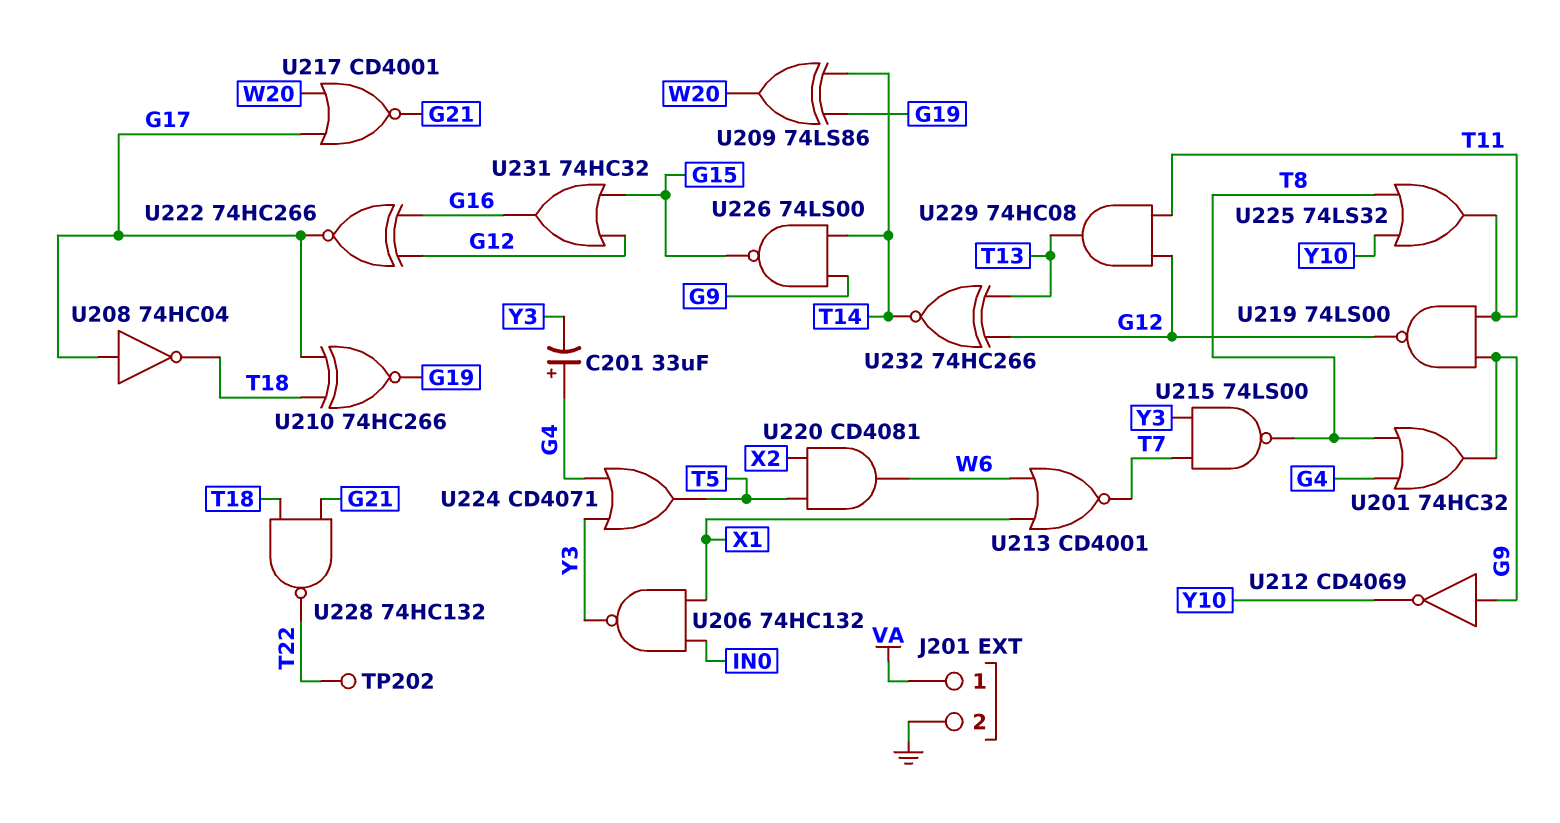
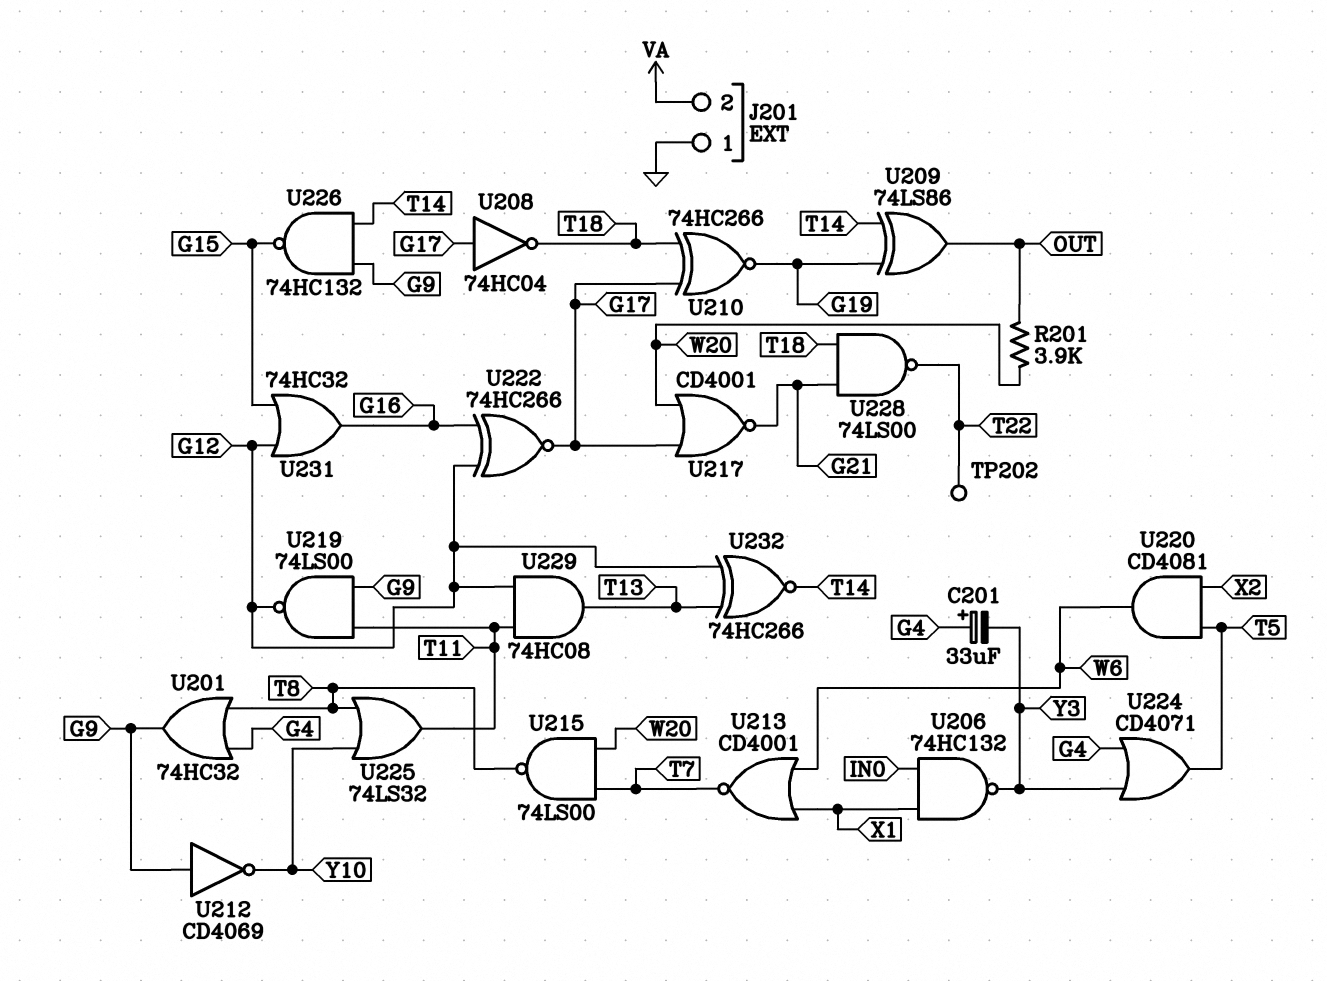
J201 pin 1: VA -> GND
J201 pin 2: GND -> VA
R201: none -> 3.9k (OUT, W20)
U209: XOR 74LS86 (in G19, in T14, out W20) -> XOR 74LS86 (in G19, in T14, out OUT)
U215: NAND 74LS00 (in T7, in Y3, out T8) -> NAND 74LS00 (in T7, in W20, out T8)
U226: NAND 74LS00 (in G9, in T14, out G15) -> NAND 74HC132 (in G9, in T14, out G15)
U228: NAND 74HC132 (in G21, in T18, out T22) -> NAND 74LS00 (in G21, in T18, out T22)

